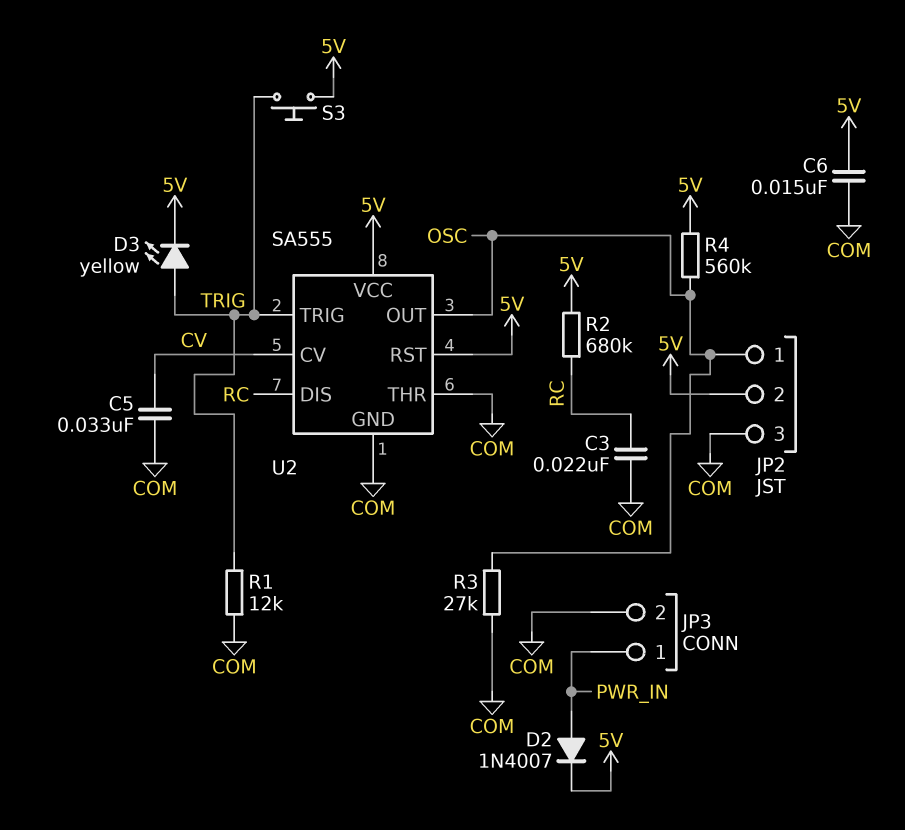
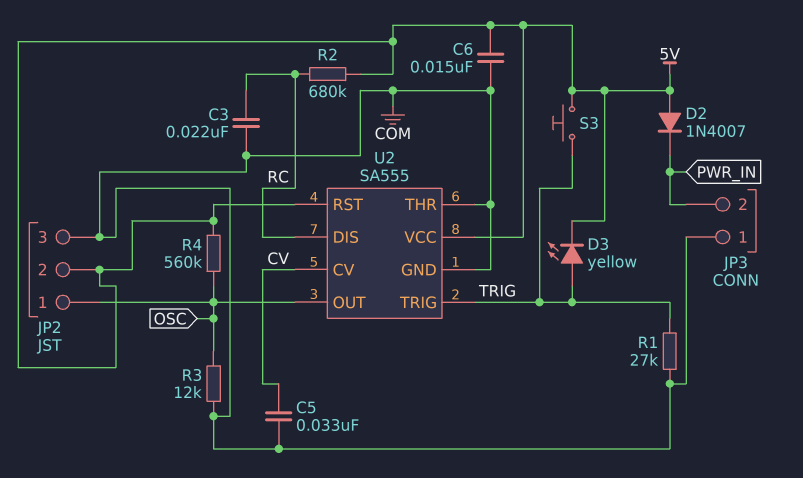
D2: diode 1N4007 (A PWR_IN, K 5V) -> diode 1N4007 (A 5V, K PWR_IN)
JP3 pin 1: PWR_IN -> COM
JP3 pin 2: COM -> PWR_IN
R1: 12k (COM, TRIG) -> 27k (COM, TRIG)
R3: 27k (COM, OSC) -> 12k (COM, OSC)

